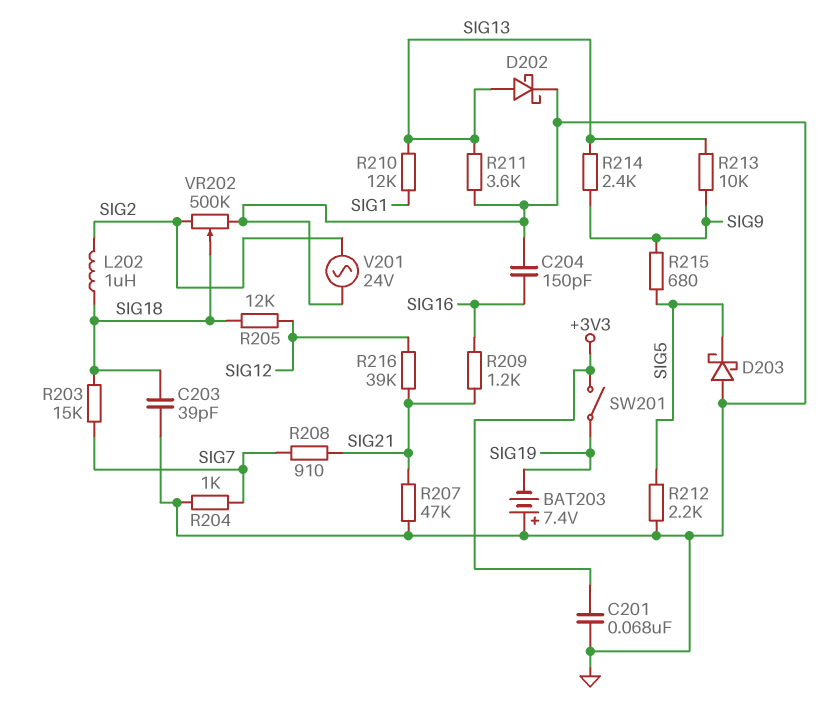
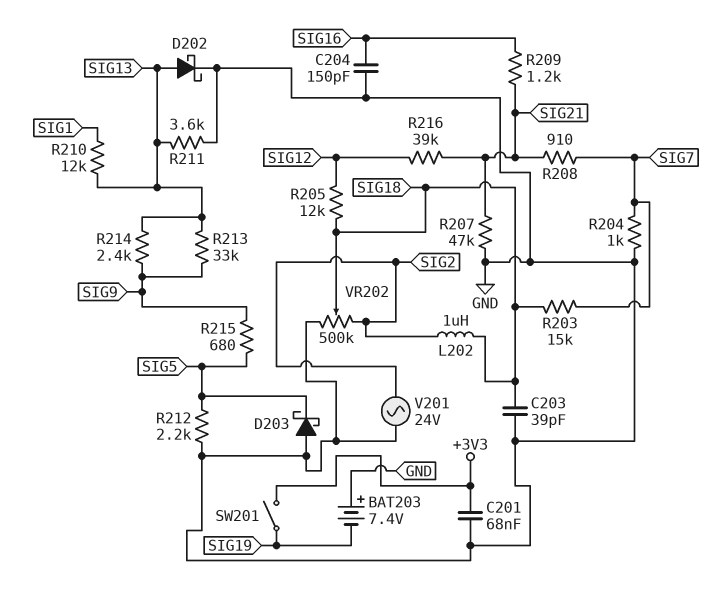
R213: 10k (SIG9, SIG13) -> 33k (SIG9, SIG13)

